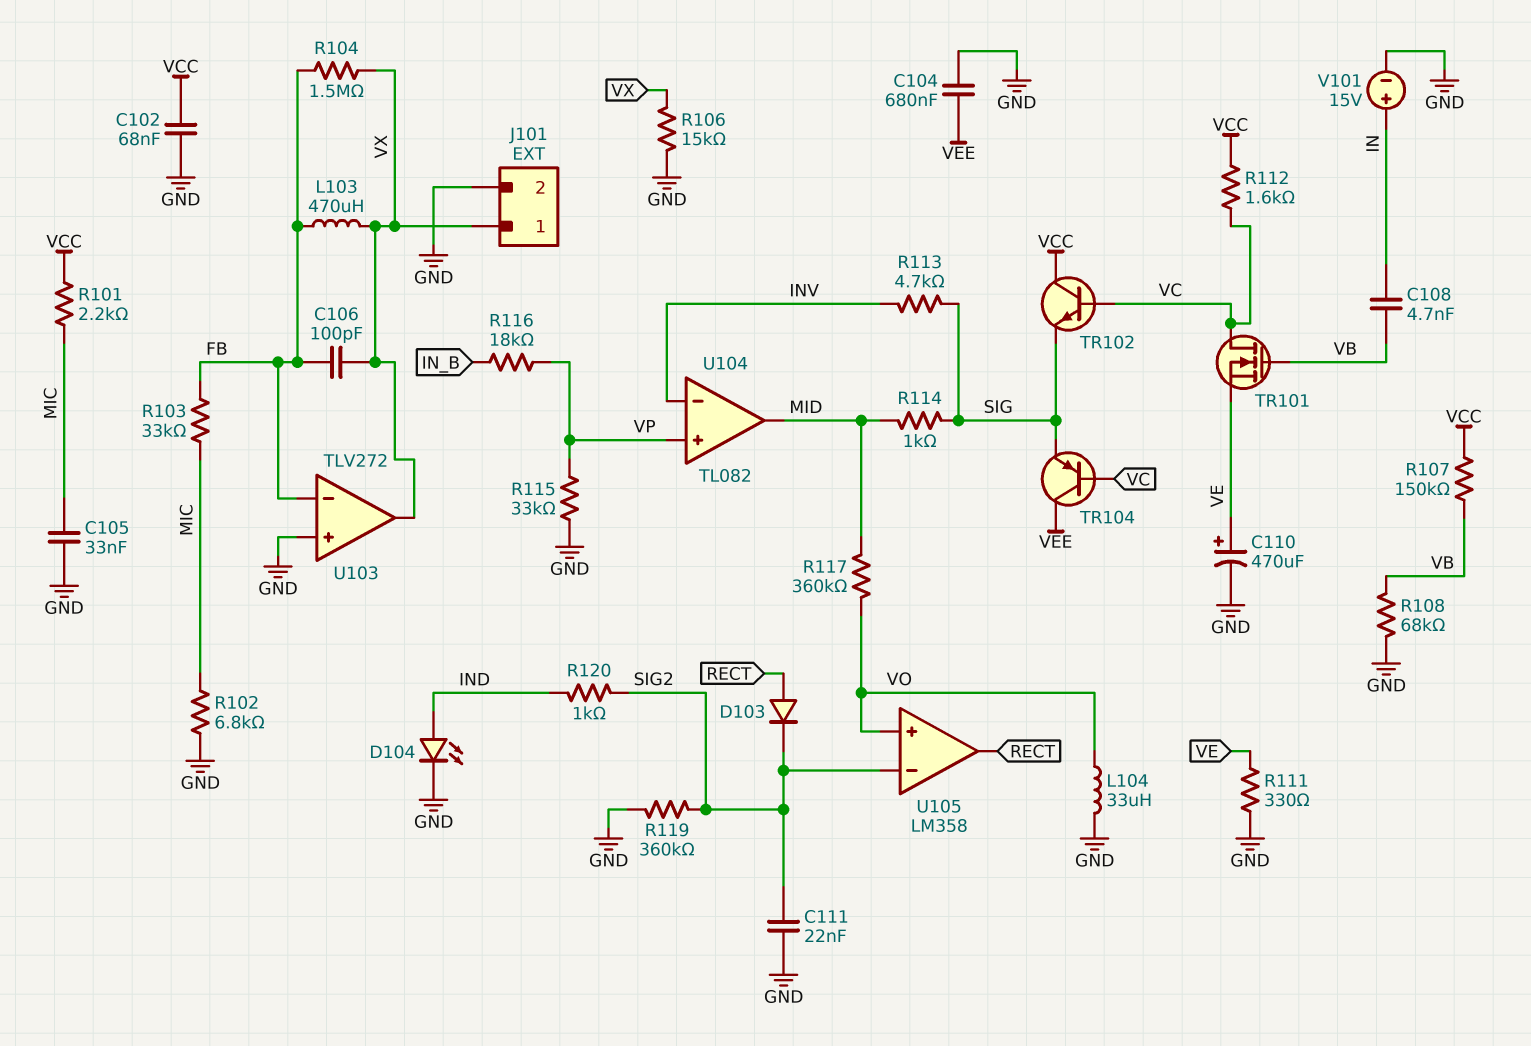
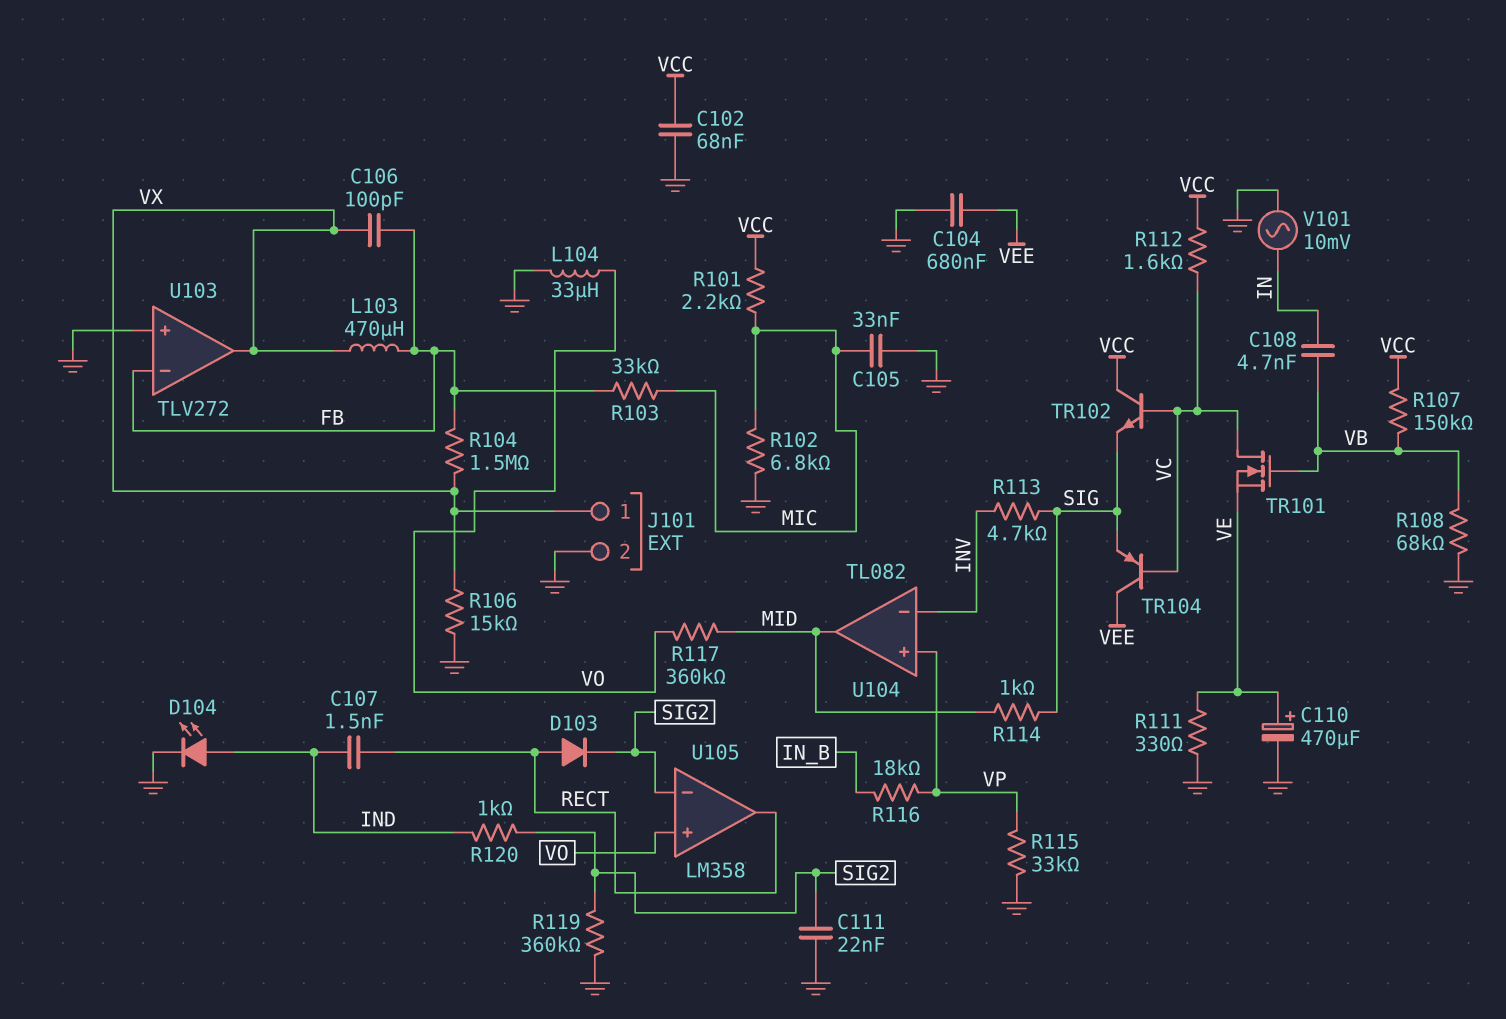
C107: none -> 1.5nF (IND, RECT)
V101: 15V (plus IN, minus GND) -> AC 10mV (GND, IN)

